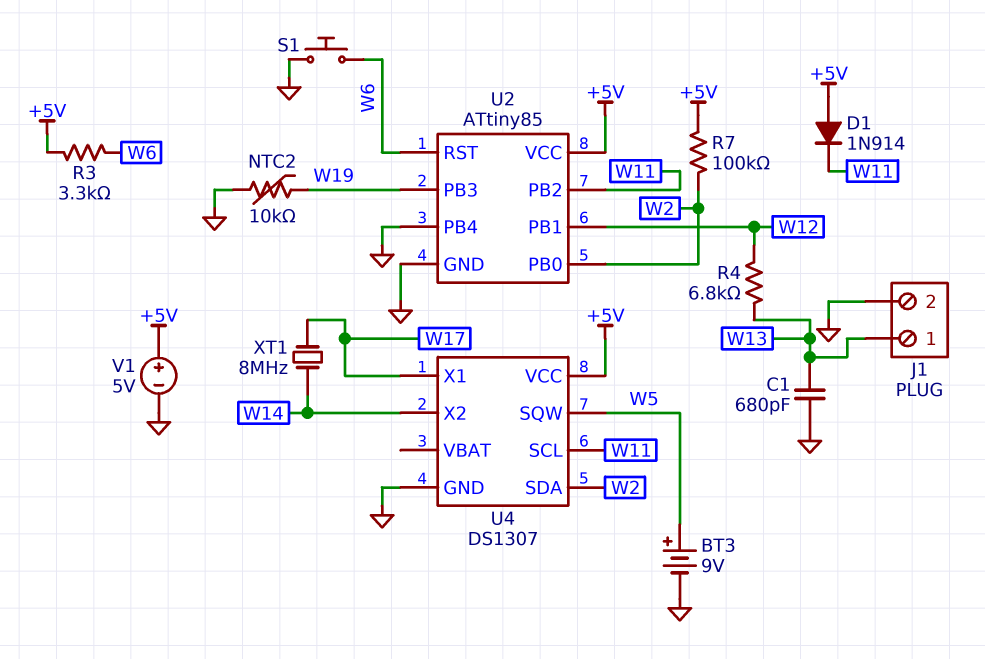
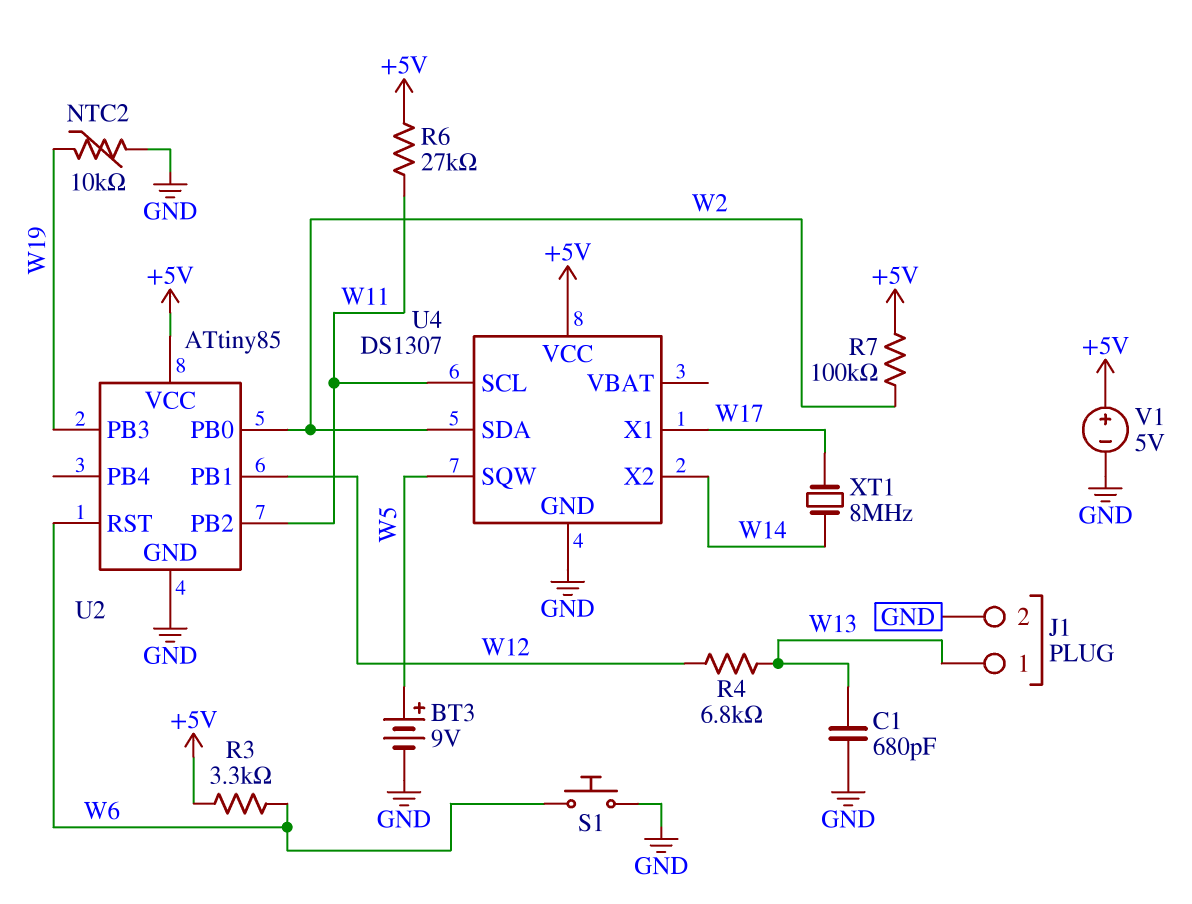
D1: diode 1N914 (A +5V, K W11) -> none
R6: none -> 27k (+5V, W11)
U2 pin PB4: GND -> none

